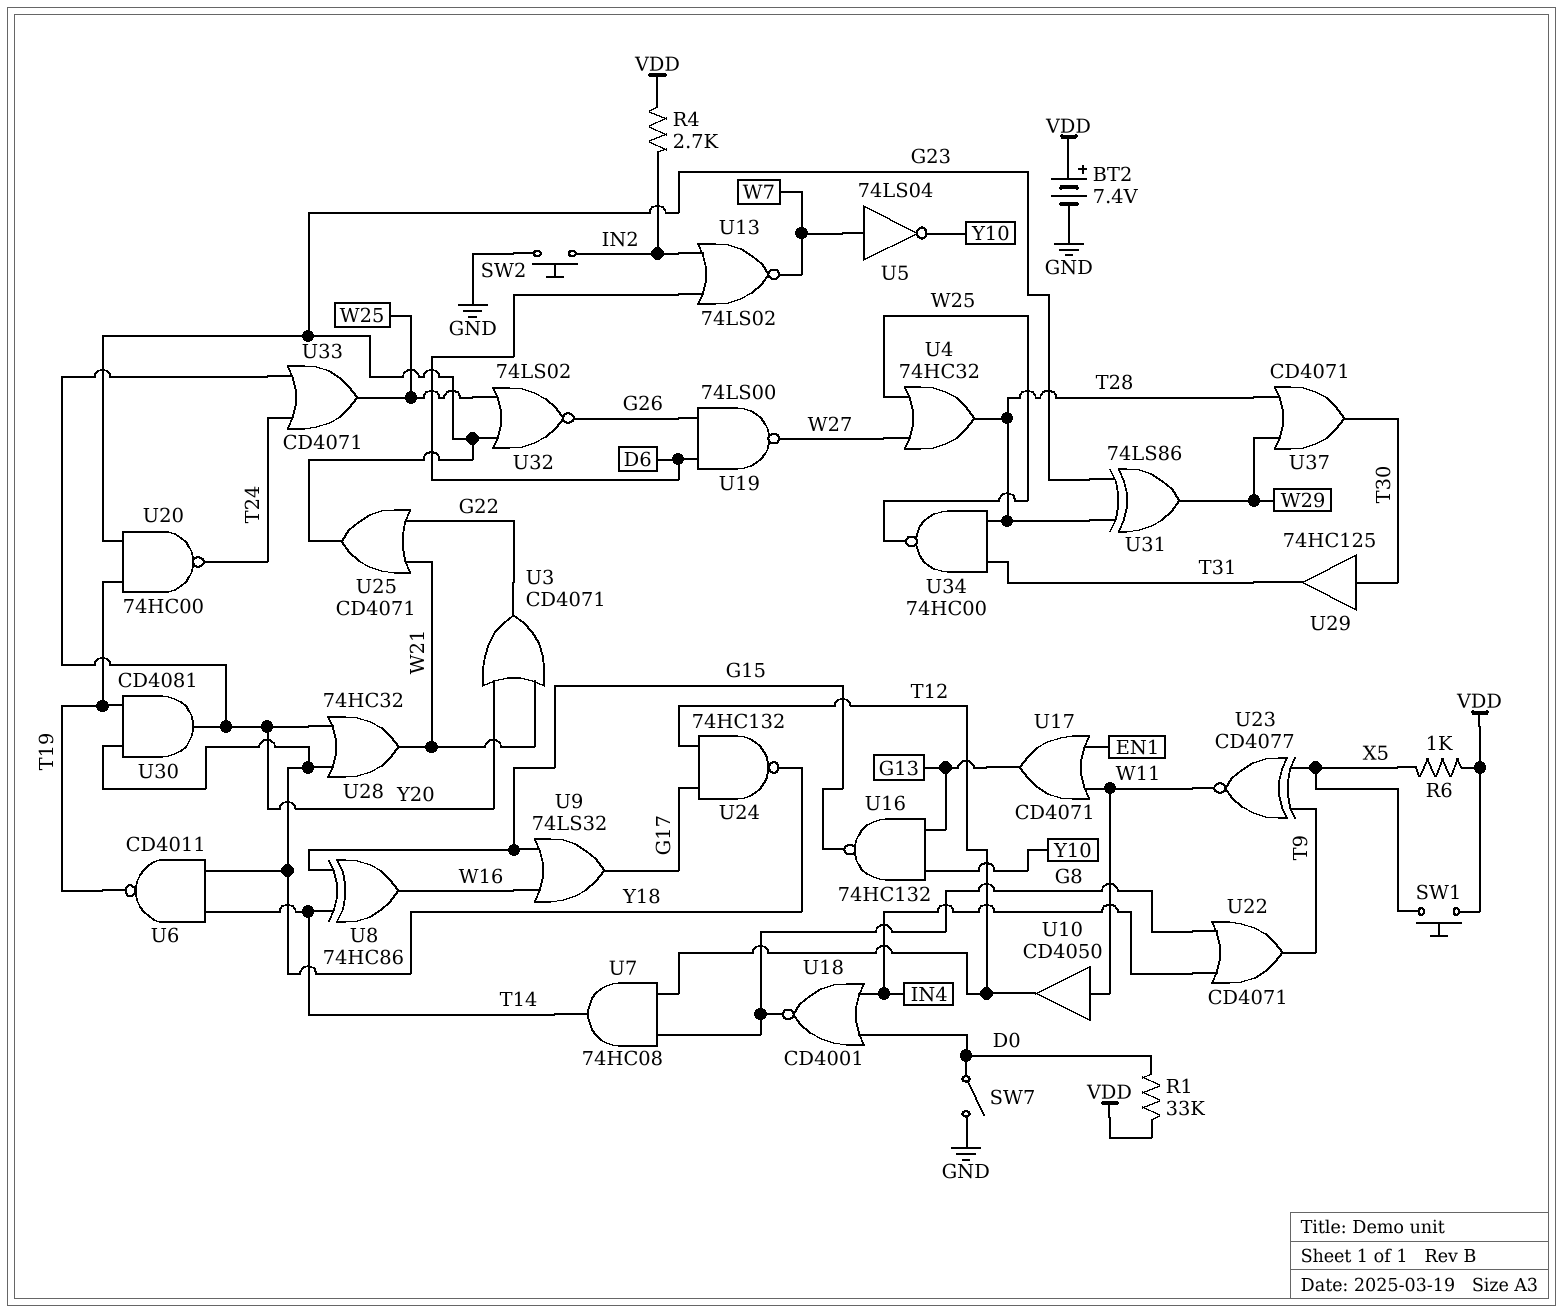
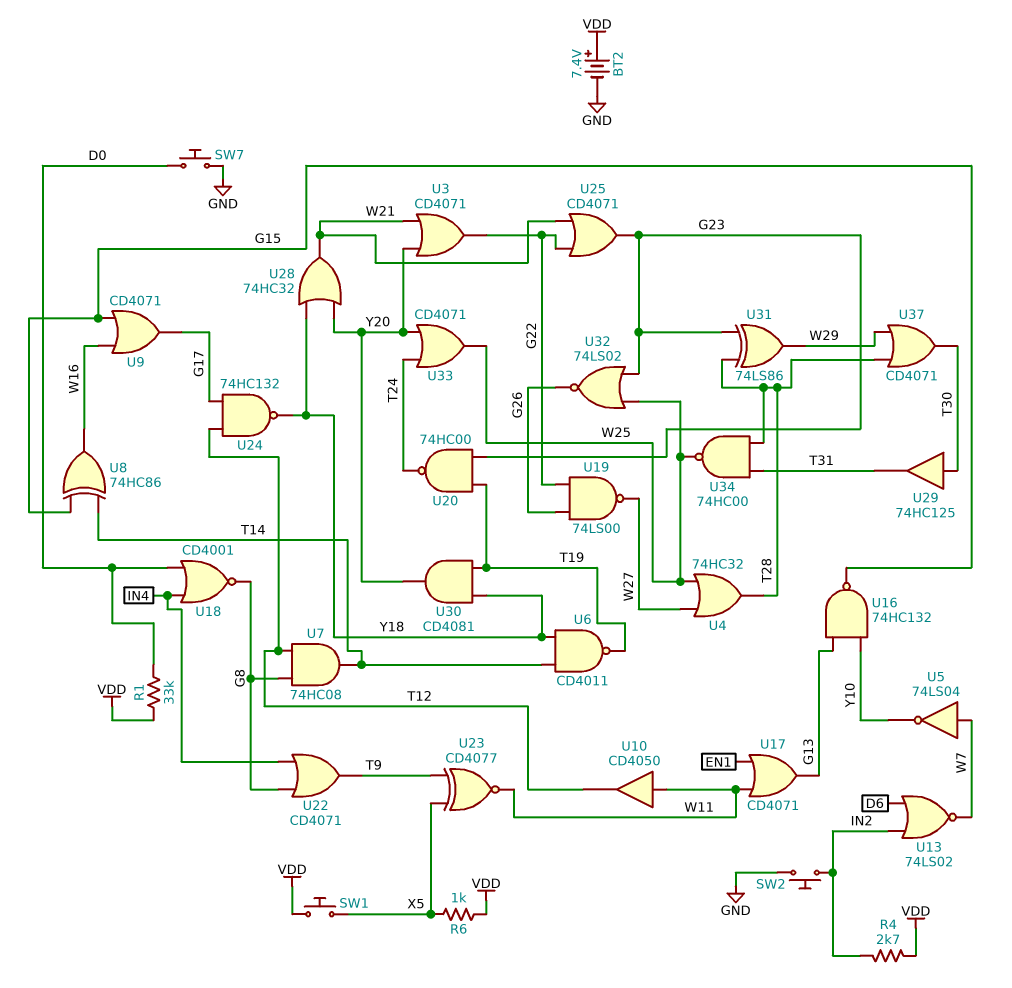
SW7: switch (D0, GND) -> button (D0, GND)
U9: OR 74LS32 (in G15, in W16, out G17) -> OR CD4071 (in G15, in W16, out G17)
U19: NAND 74LS00 (in D6, in G26, out W27) -> NAND 74LS00 (in G22, in G26, out W27)

